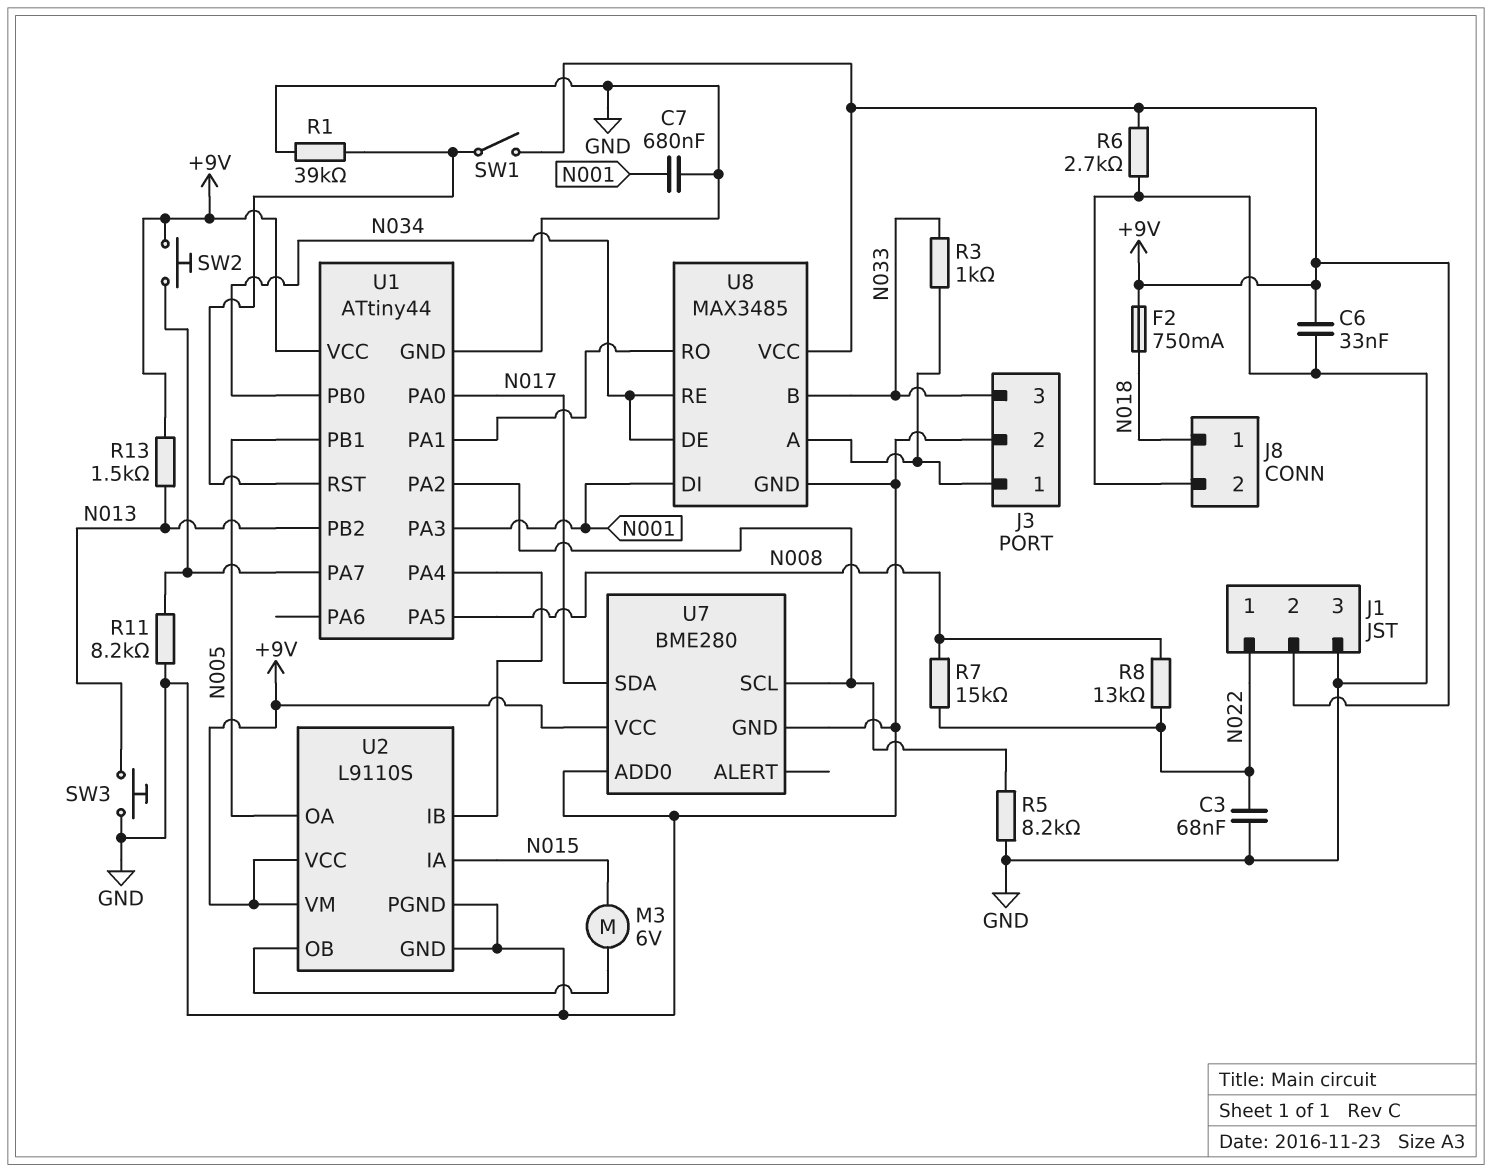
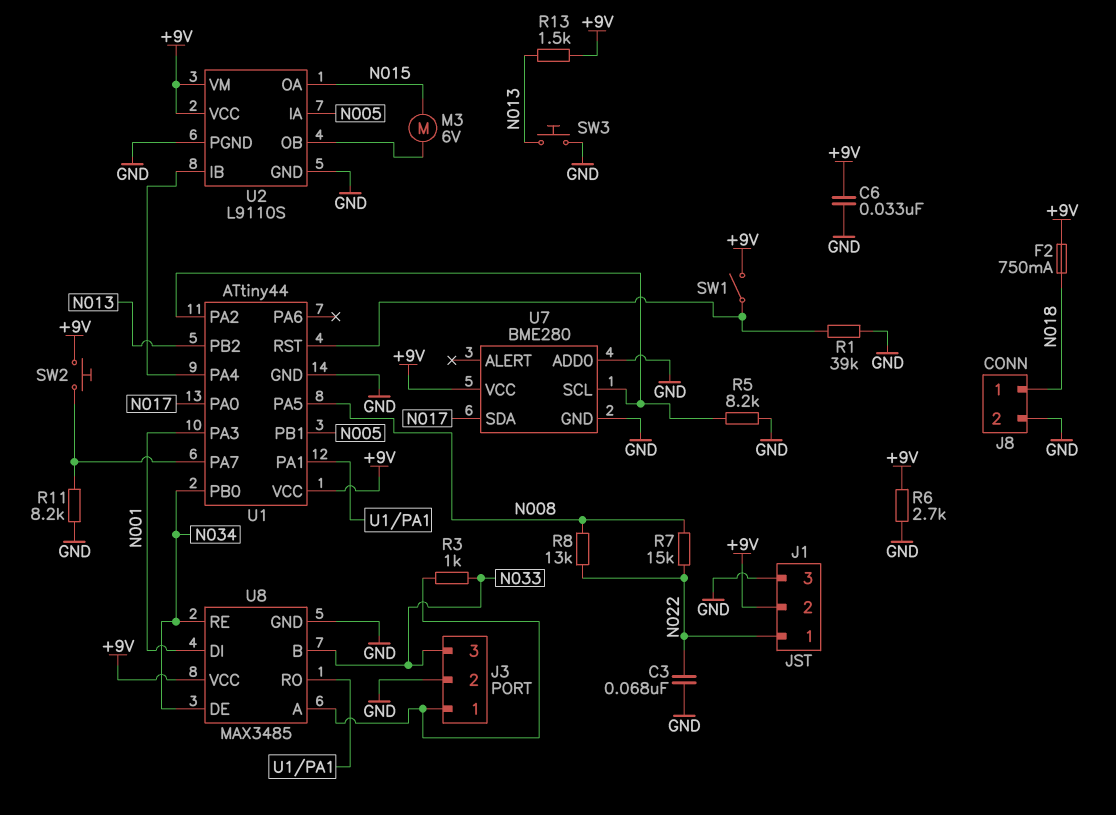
C7: 680nF (GND, N001) -> none
U2 pin IA: N015 -> N005
U2 pin OA: N005 -> N015

